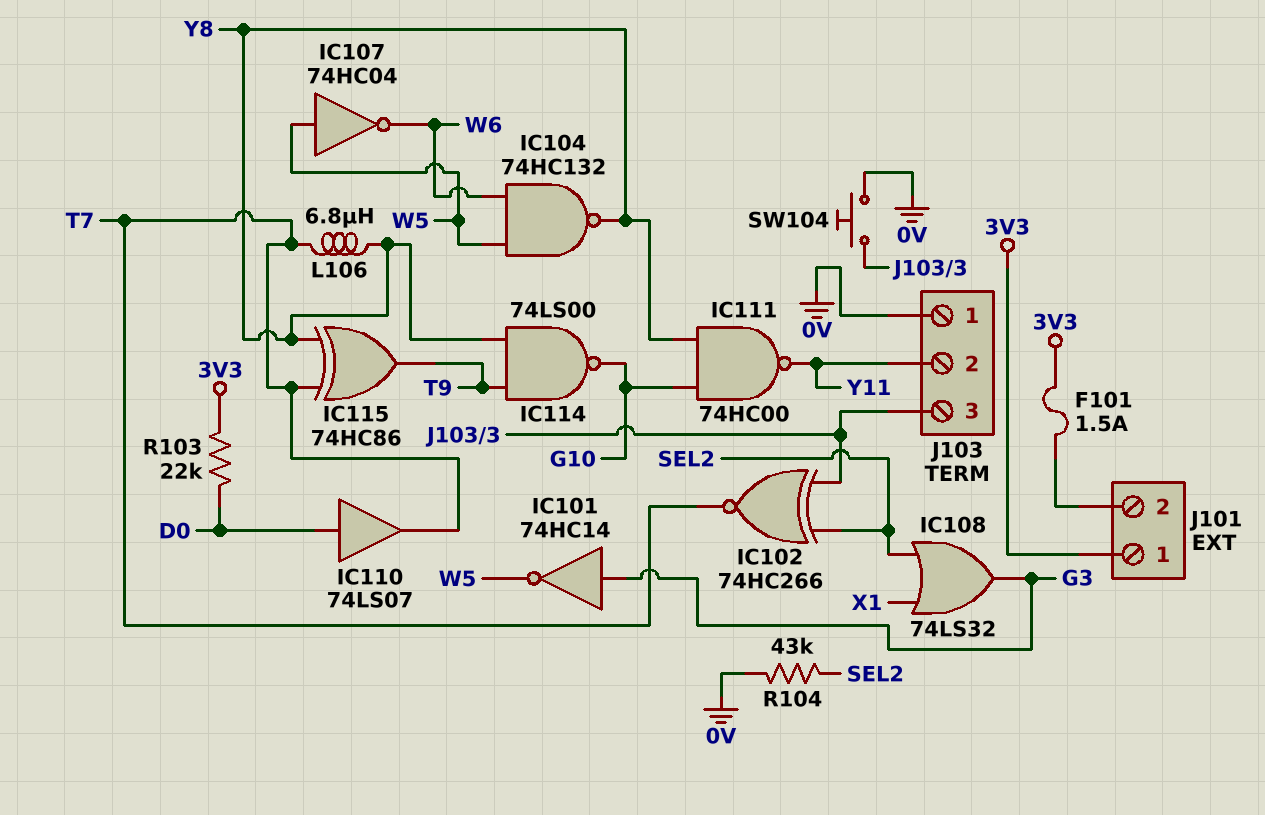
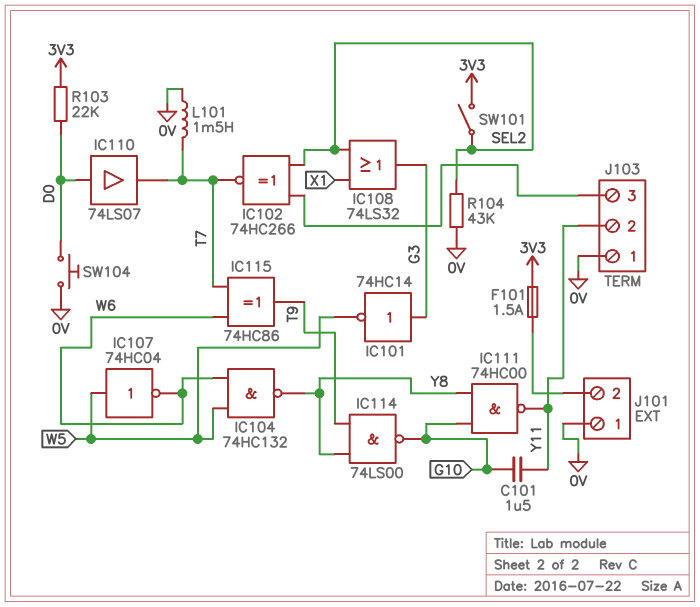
C101: none -> 1.5uF (G10, Y11)
IC115: XOR 74HC86 (in T7, in Y8, out T9) -> XOR 74HC86 (in T7, in W6, out T9)
J101 pin 1: 3V3 -> 0V
L101: none -> 1.5mH (0V, T7)
L106: 6.8uH (T7, Y8) -> none
SW101: none -> switch (3V3, SEL2)
SW104: button (0V, J103/3) -> button (0V, D0)

